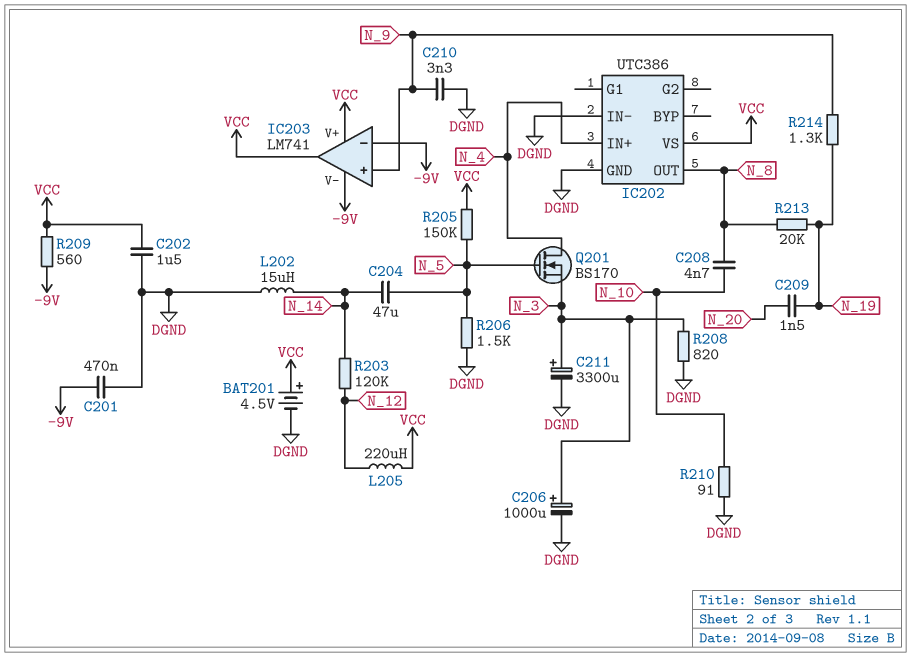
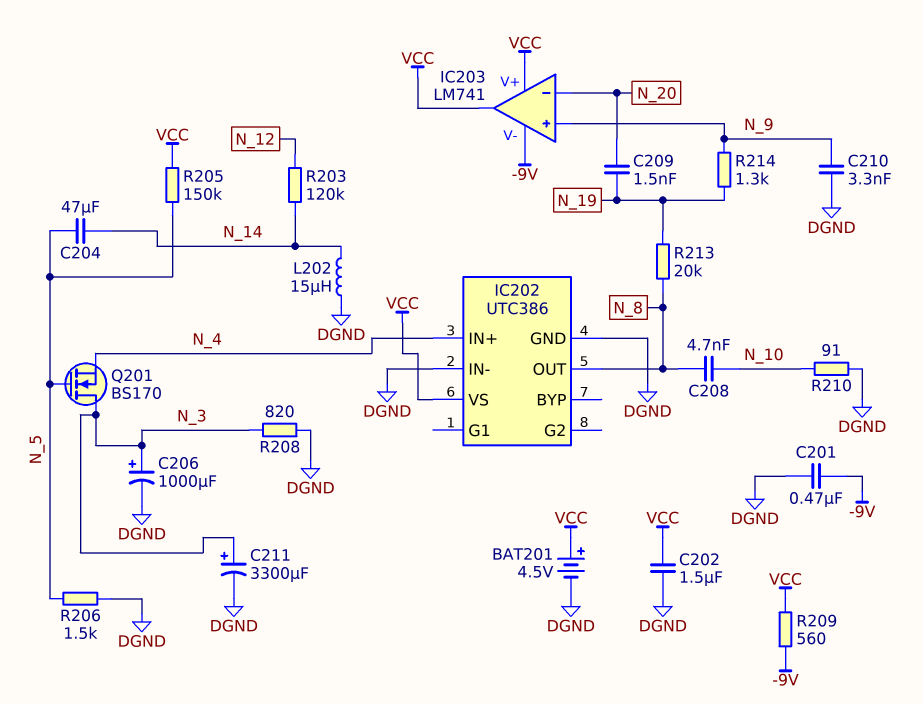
IC203 pin in-: -9V -> N_20
L205: 220uH (N_12, VCC) -> none
Q201: NMOS BS170 (G N_5, D N_4, S N_3) -> NMOS BS170 (G N_5, D N_3, S N_4)

